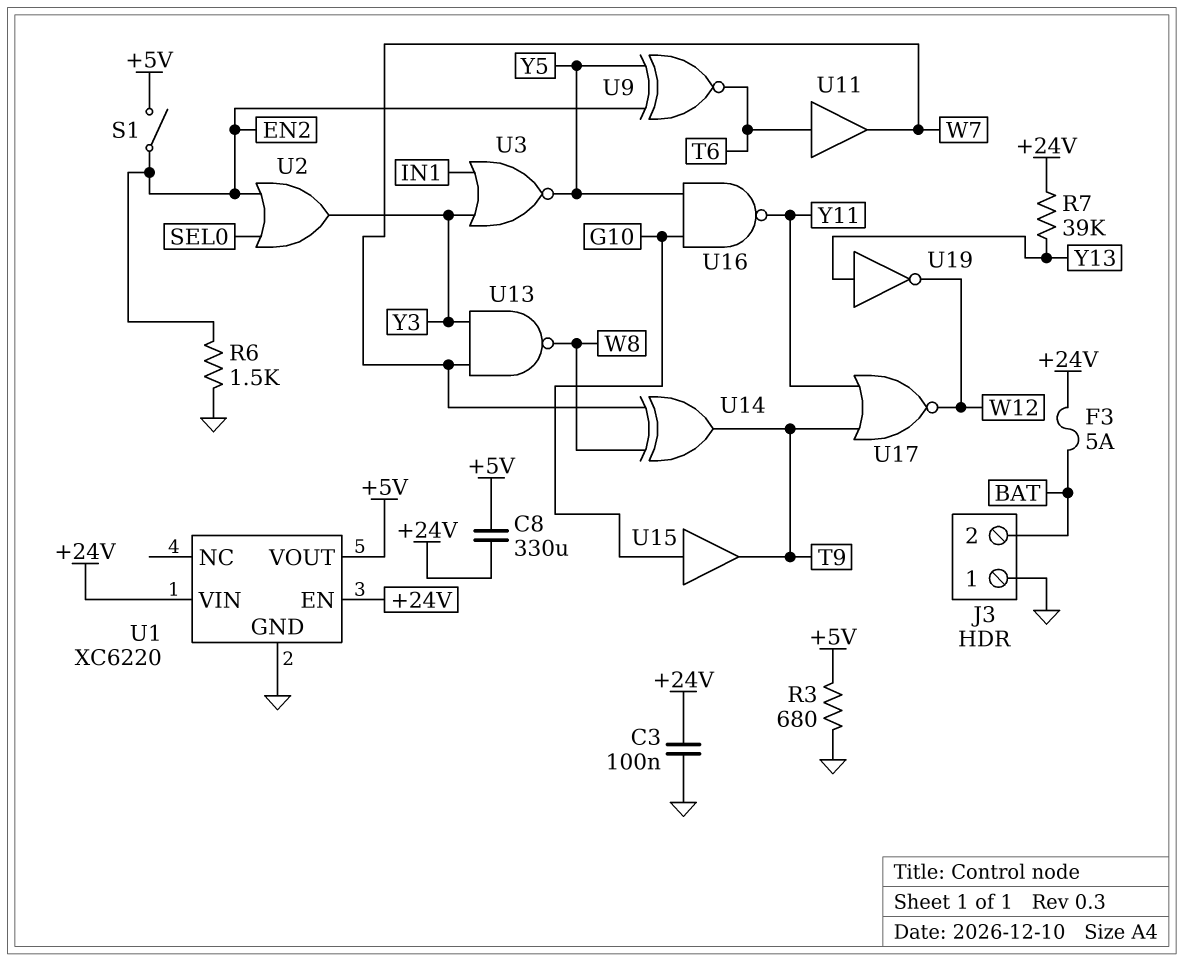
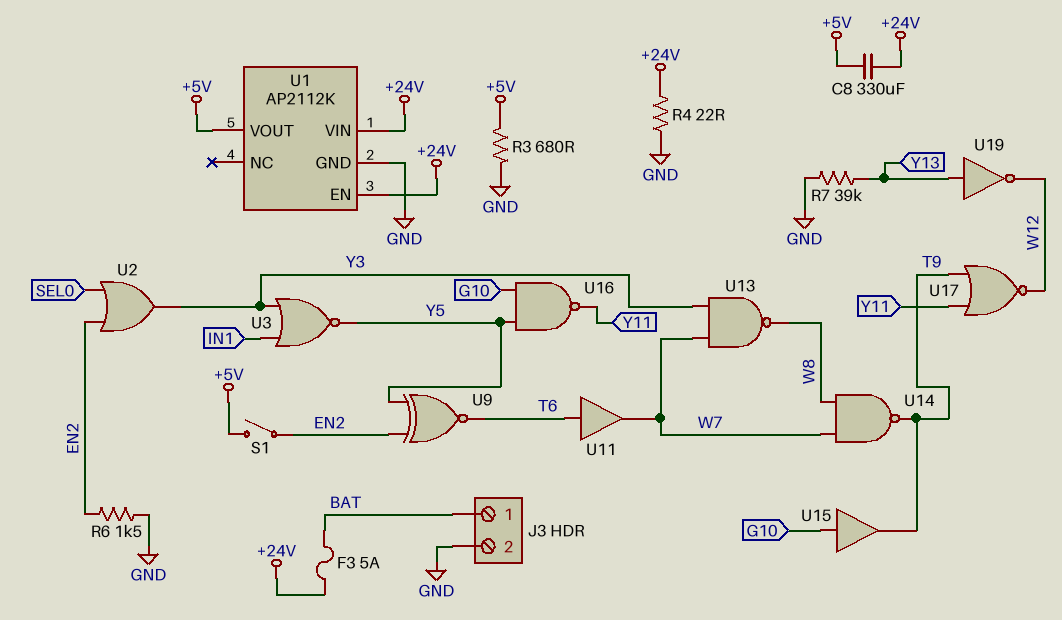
C3: 100nF (+24V, GND) -> none
J3 pin 1: GND -> BAT
J3 pin 2: BAT -> GND
R4: none -> 22 (+24V, GND)
R7: 39k (+24V, Y13) -> 39k (GND, Y13)
U1: XC6220 -> AP2112K
U14: XOR (in W7, in W8, out T9) -> NAND (in W7, in W8, out T9)

